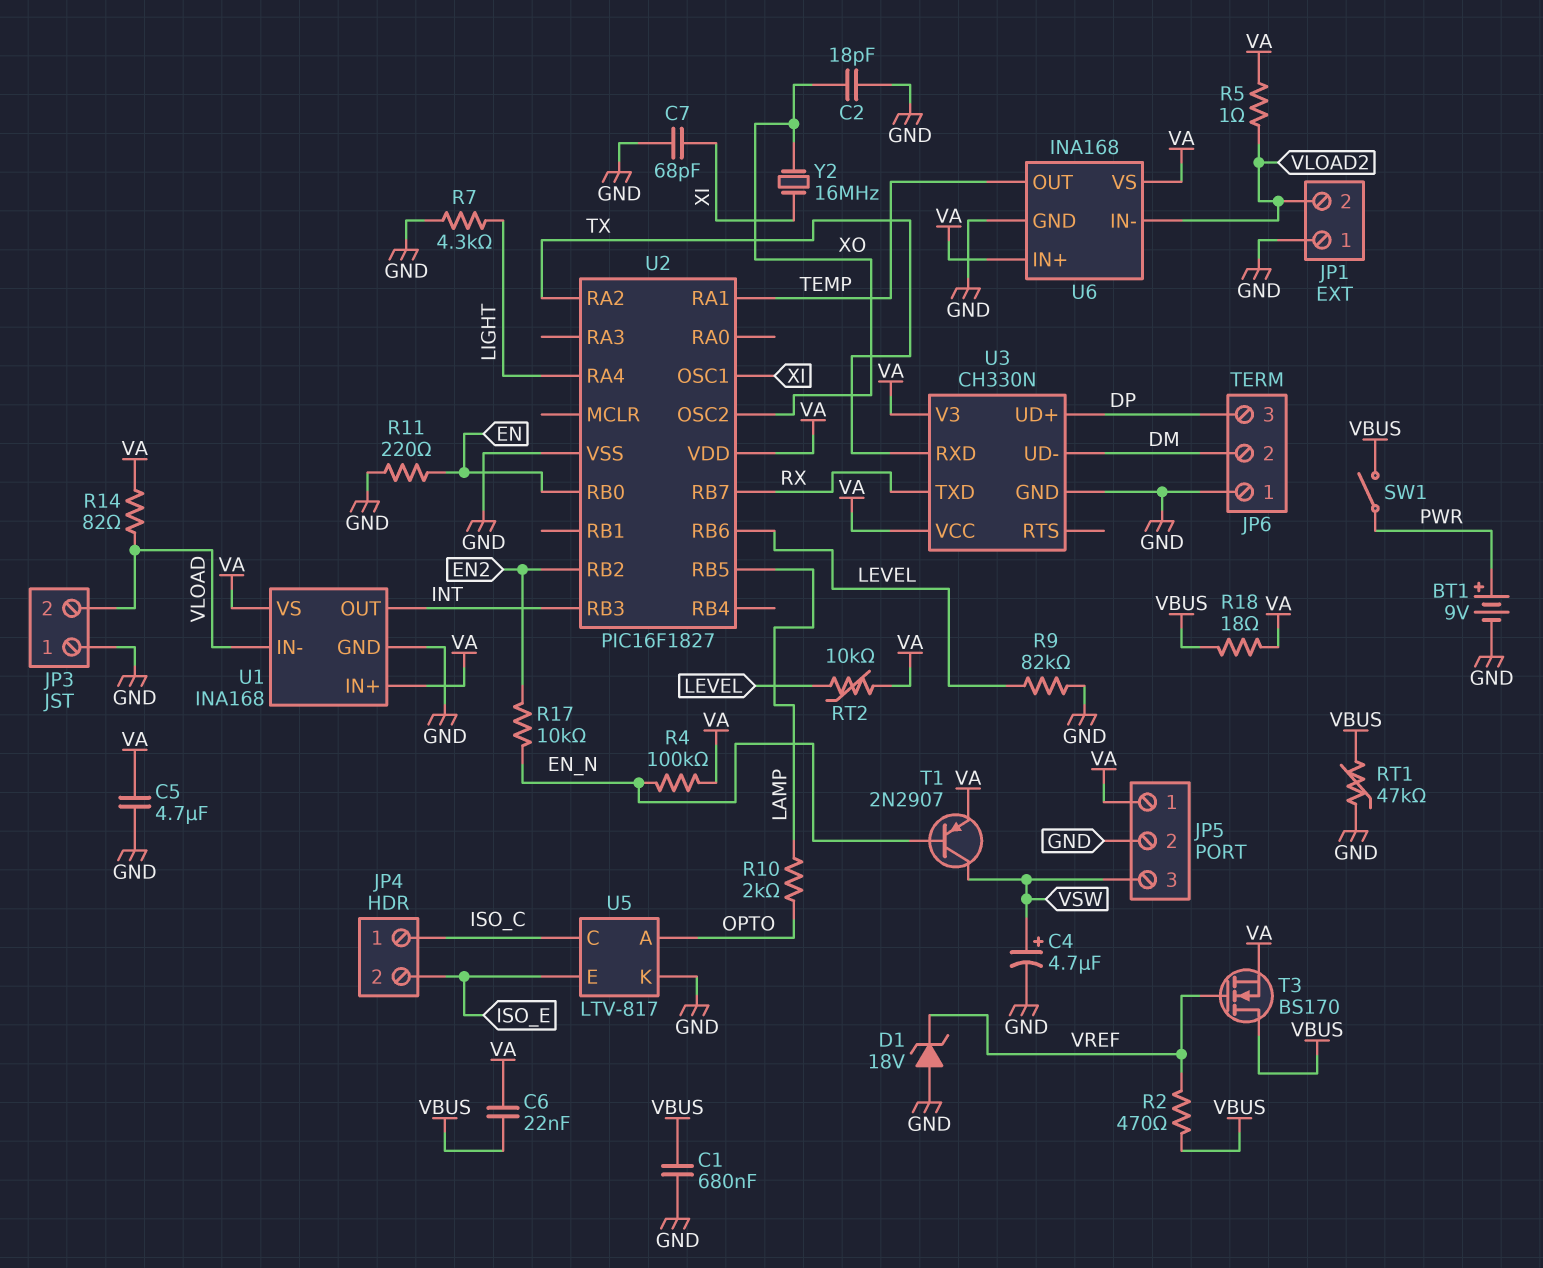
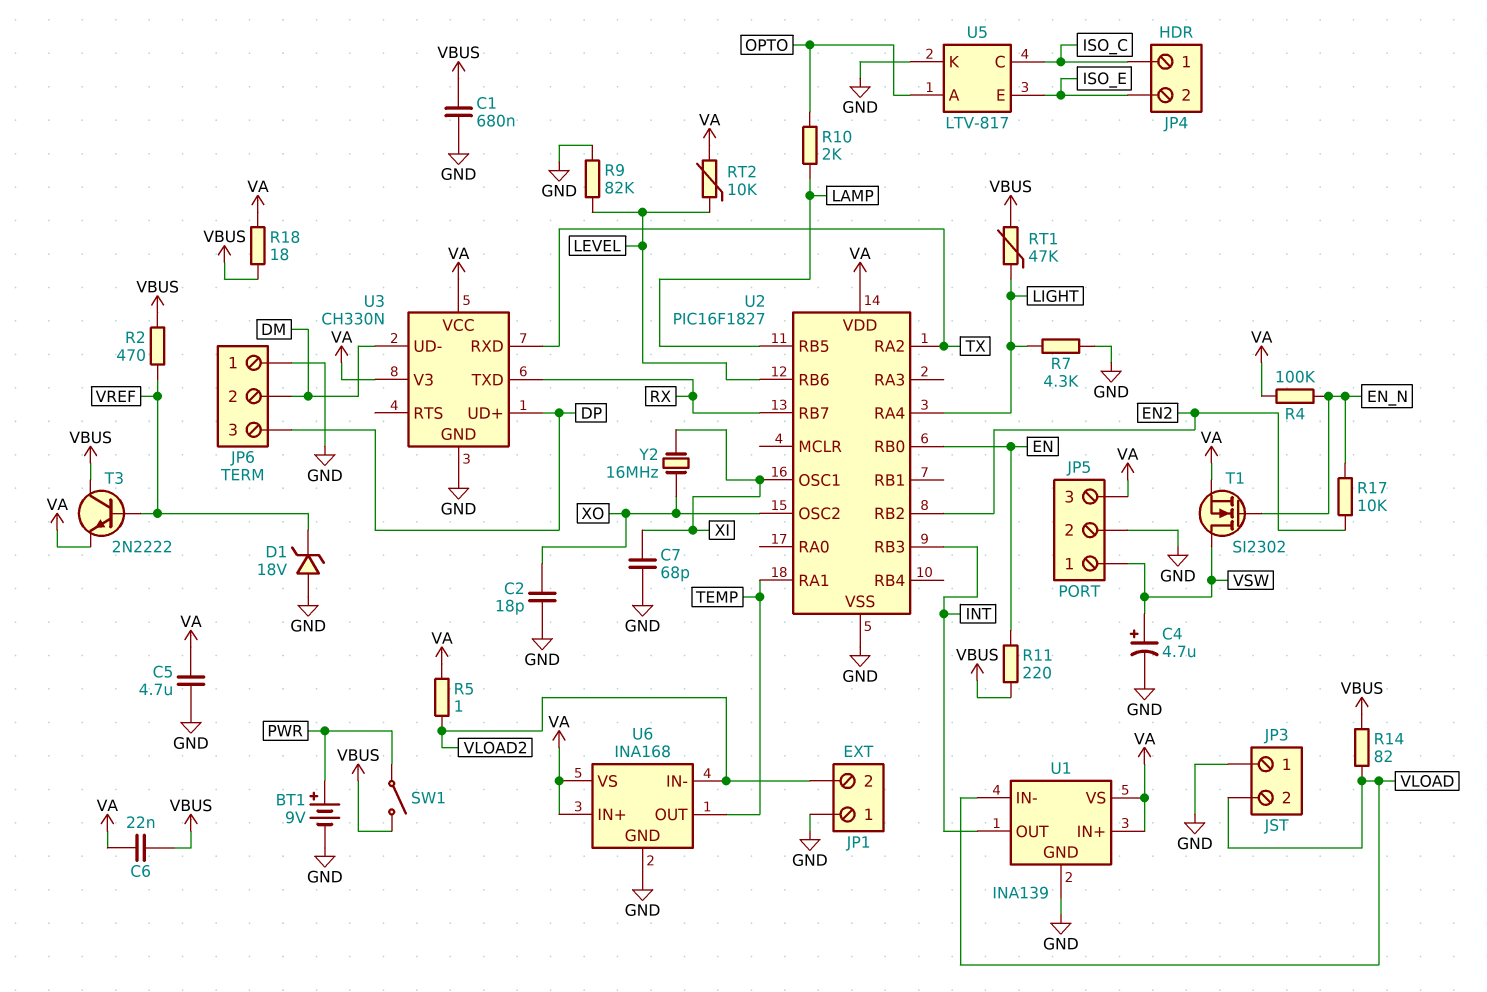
JP5 pin 1: VA -> VSW
JP5 pin 3: VSW -> VA
R11: 220 (EN, GND) -> 220 (EN, VBUS)
R14: 82 (VA, VLOAD) -> 82 (VBUS, VLOAD)
RT1: 47k (GND, VBUS) -> 47k (LIGHT, VBUS)
T1: PNP 2N2907 (B EN_N, C VSW, E VA) -> NMOS SI2302 (G EN_N, D VSW, S VA)
T3: NMOS BS170 (G VREF, D VBUS, S VA) -> NPN 2N2222 (B VREF, C VBUS, E VA)
U1: INA168 -> INA139

